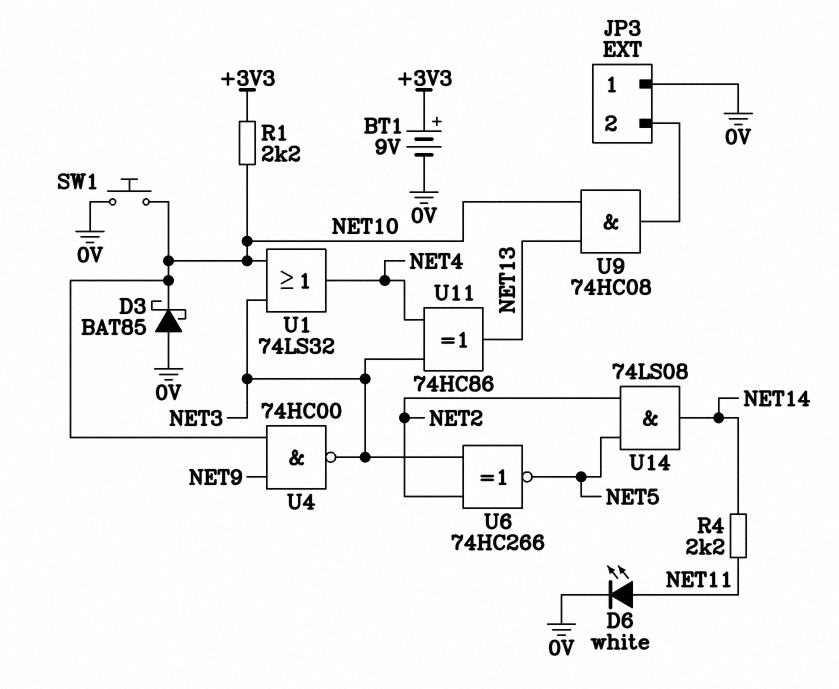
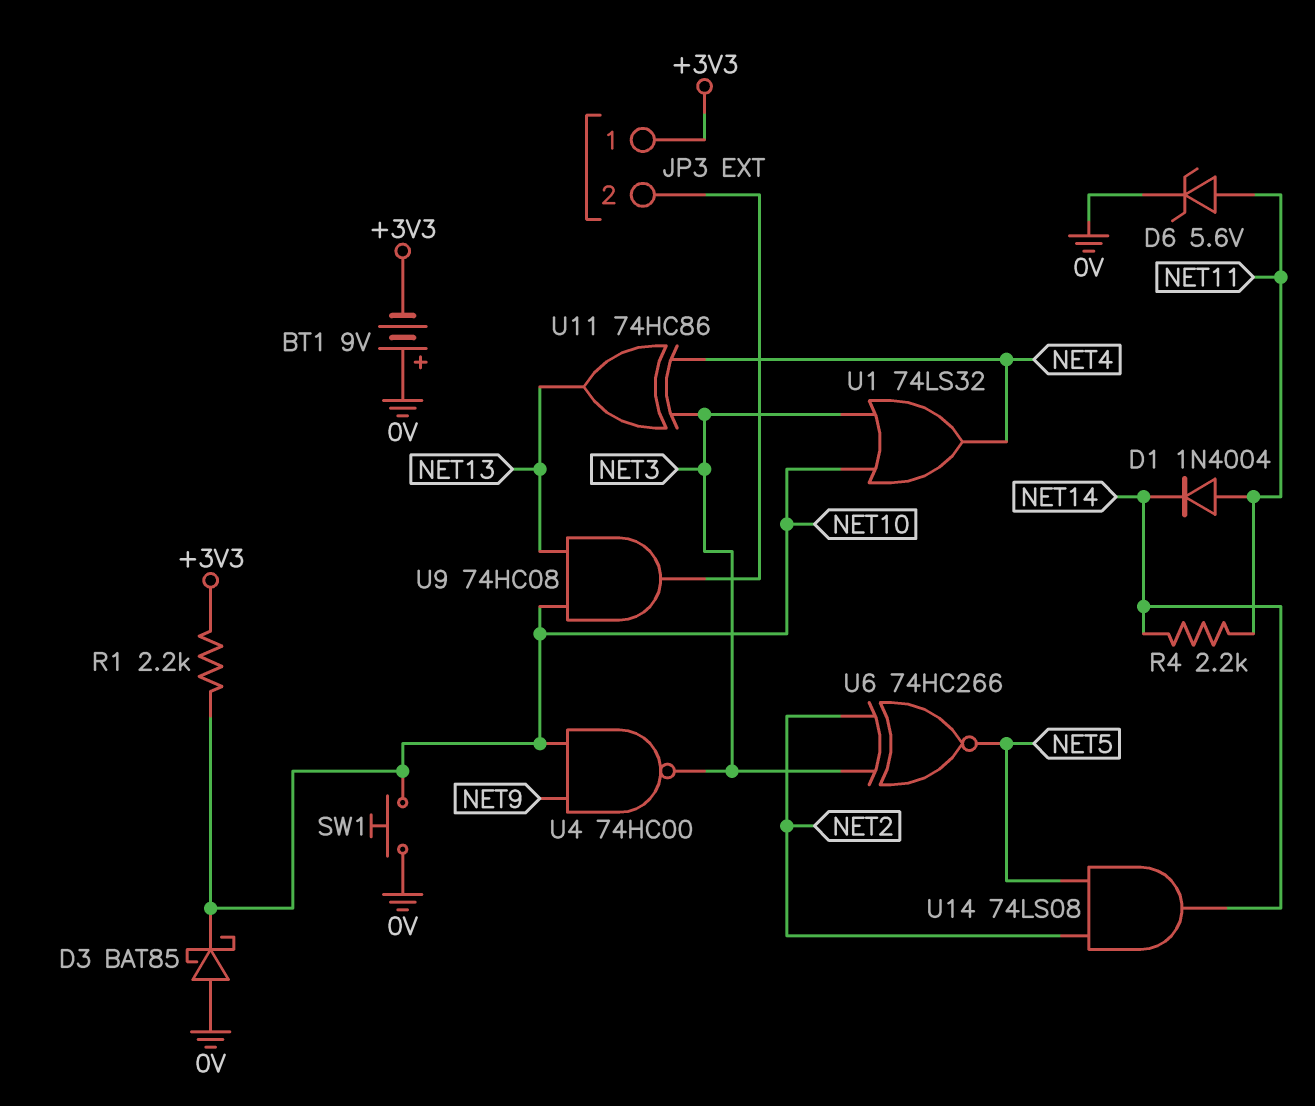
BT1: 9V (plus +3V3, minus 0V) -> 9V (plus 0V, minus +3V3)
D1: none -> diode 1N4004 (A NET11, K NET14)
D6: LED white (A NET11, K 0V) -> zener 5.6V (A NET11, K 0V)
JP3 pin 1: 0V -> +3V3

